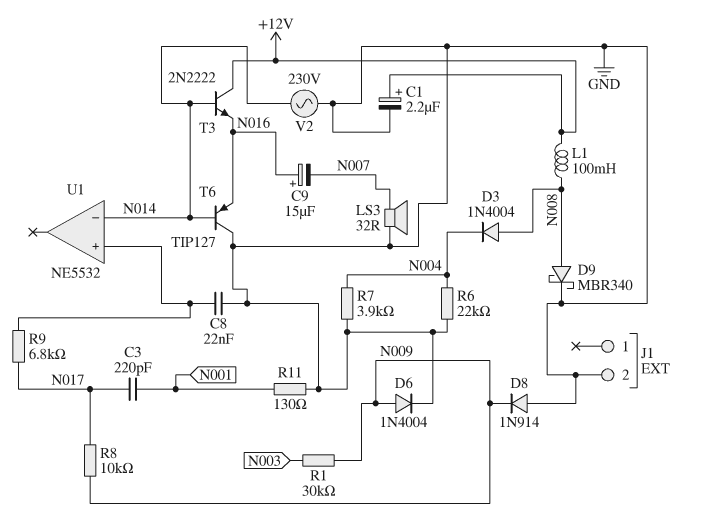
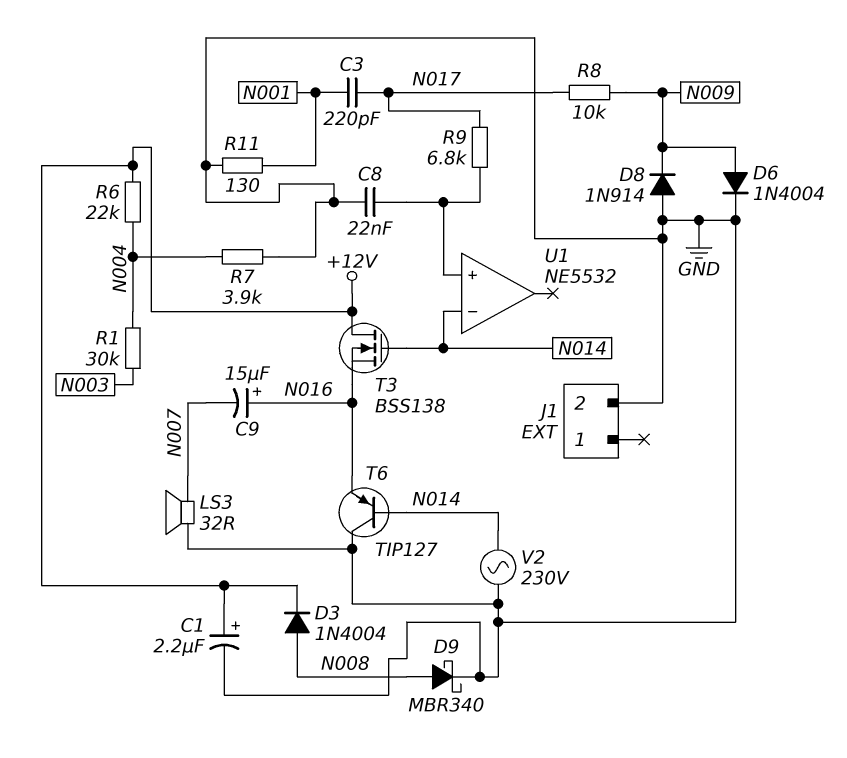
D3: diode 1N4004 (A N008, K N004) -> diode 1N4004 (A N008, K +12V)
L1: 100mH (+12V, N008) -> none
R1: 30k (N003, N009) -> 30k (N003, N004)
R6: 22k (GND, N004) -> 22k (+12V, N004)
T3: NPN 2N2222 (B N014, C +12V, E N016) -> NMOS BSS138 (G N014, D +12V, S N016)

